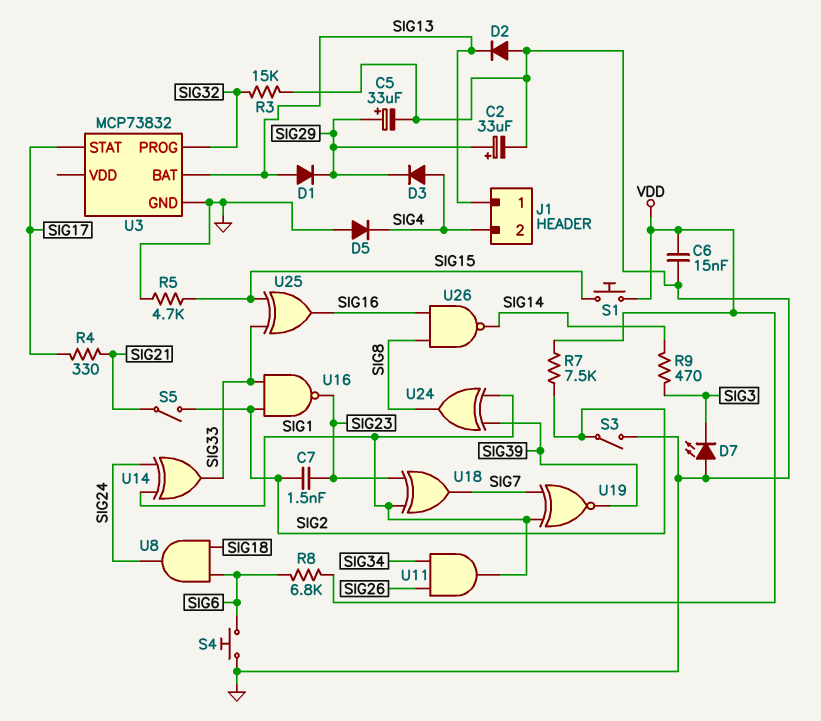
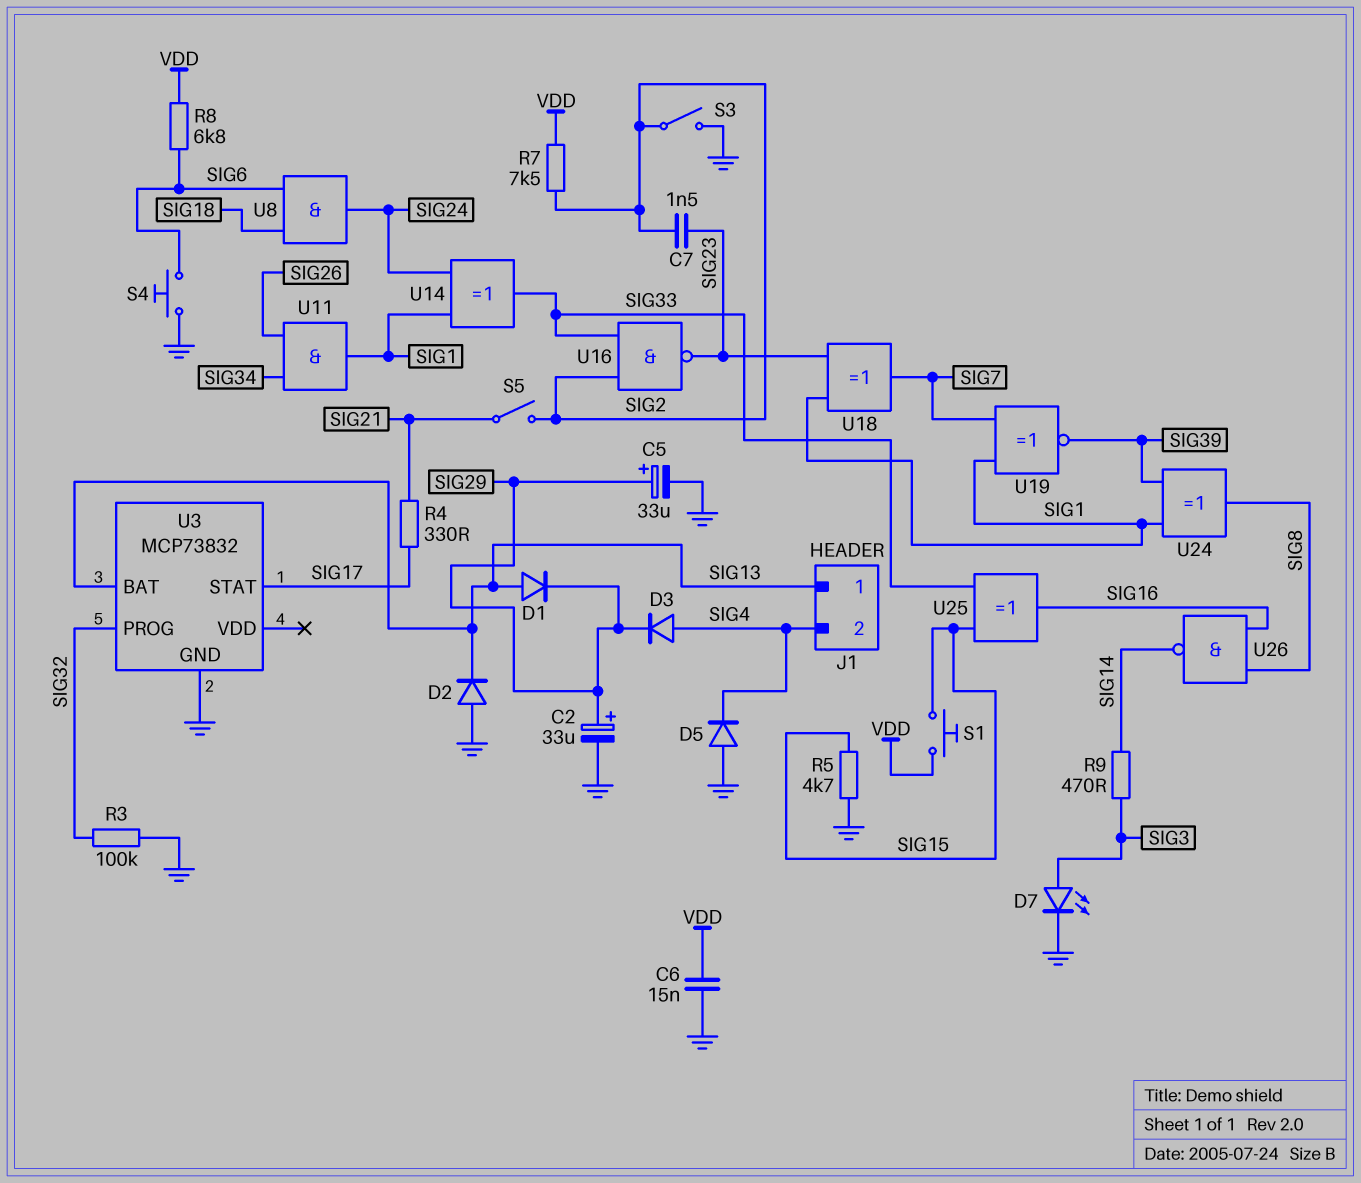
D7: LED (A GND, K SIG3) -> LED (A SIG3, K GND)
R3: 15k (GND, SIG32) -> 100k (GND, SIG32)

